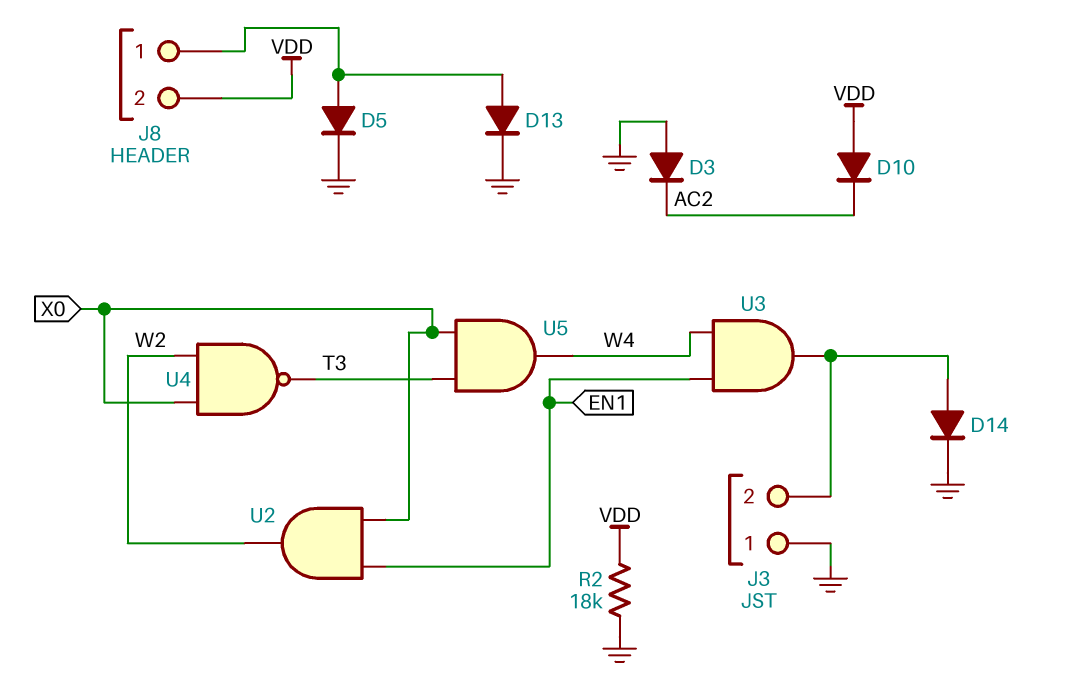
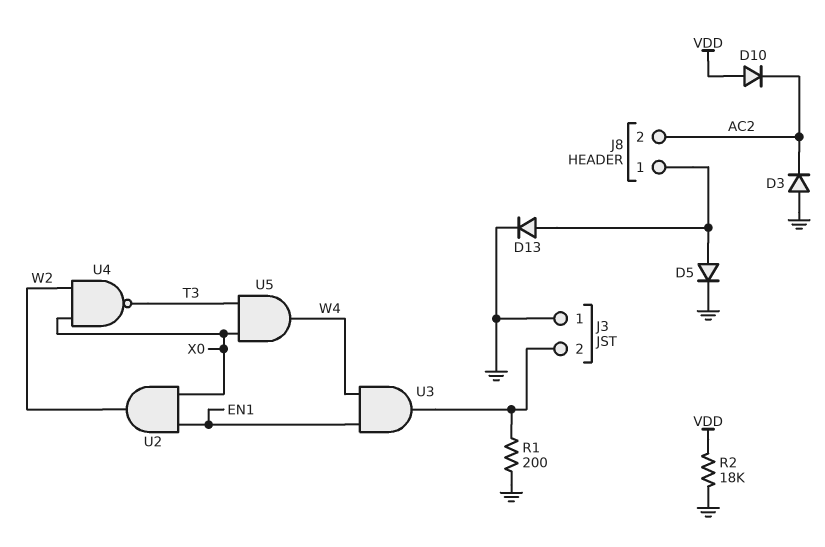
D14: diode (A J3/2, K GND) -> none
J8 pin 2: VDD -> AC2
R1: none -> 200 (GND, J3/2)

